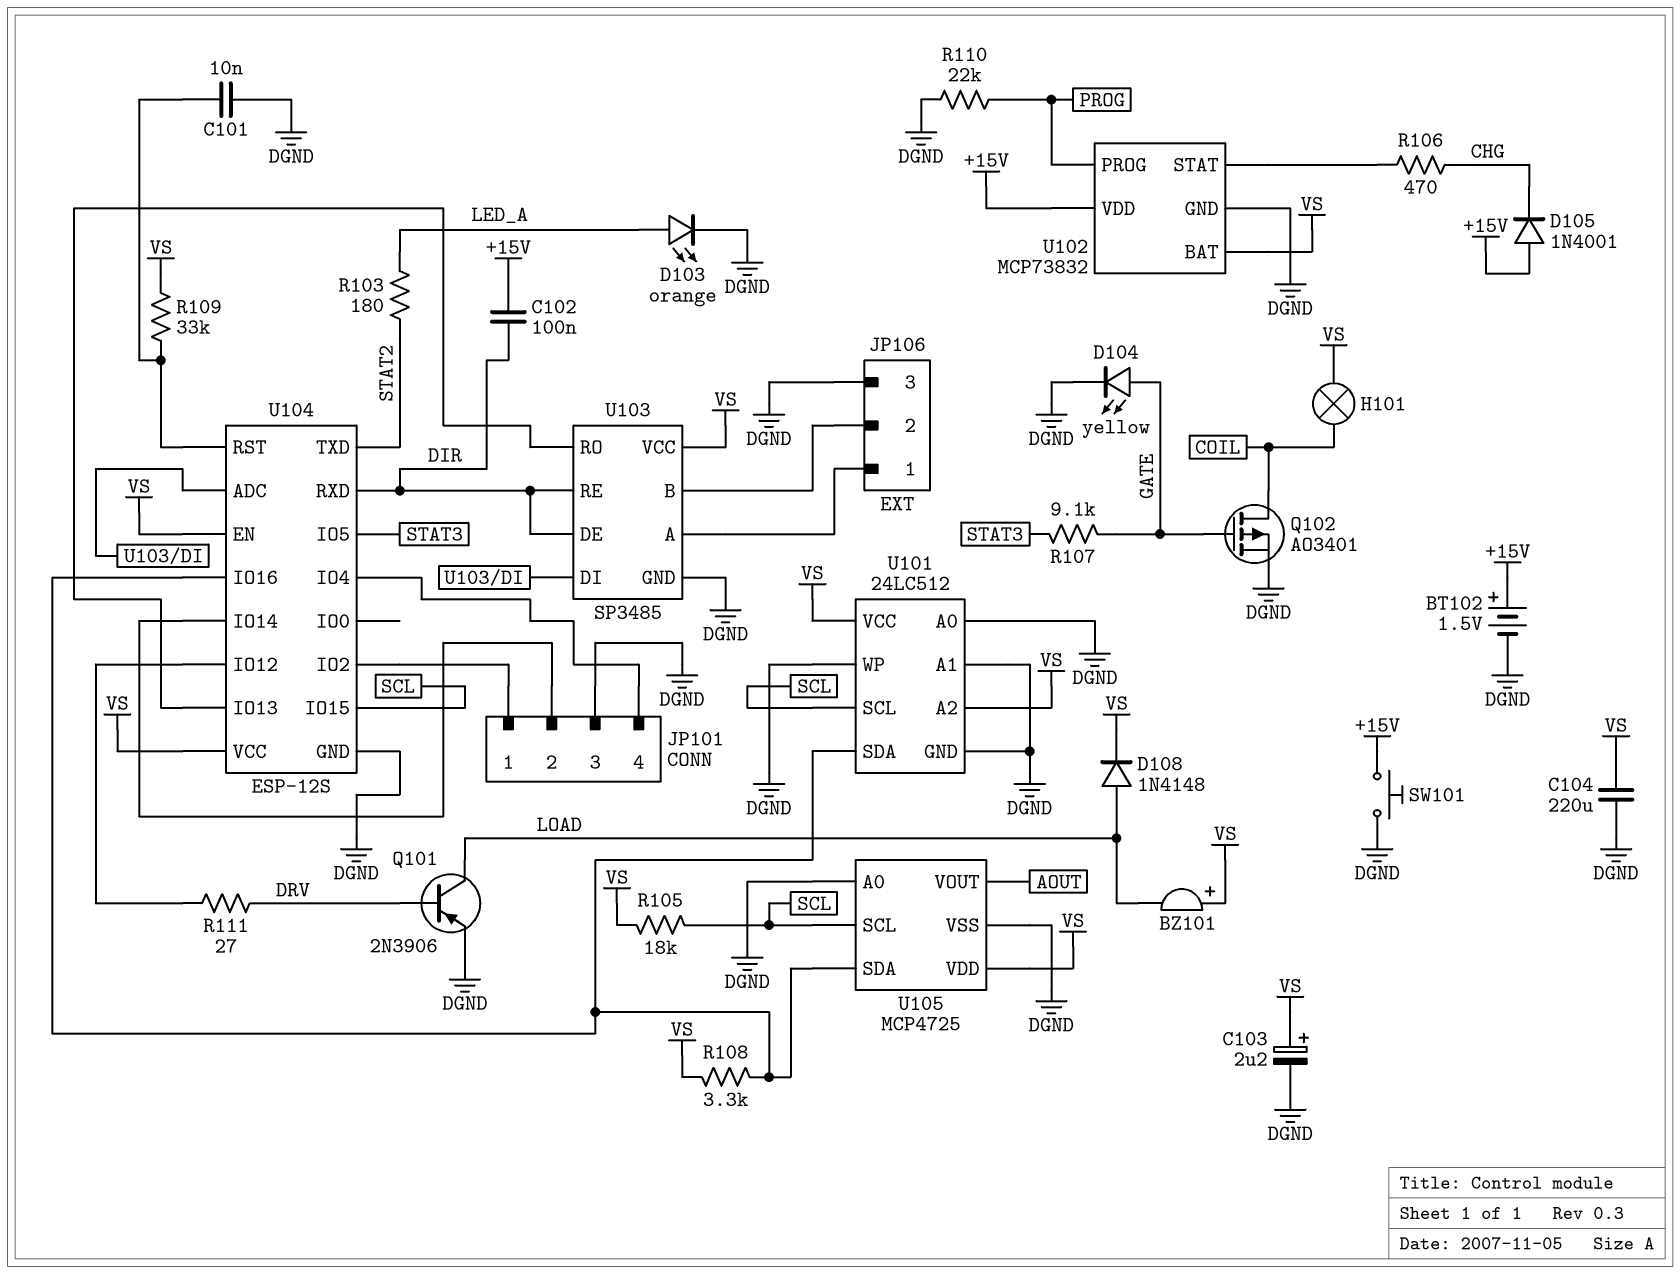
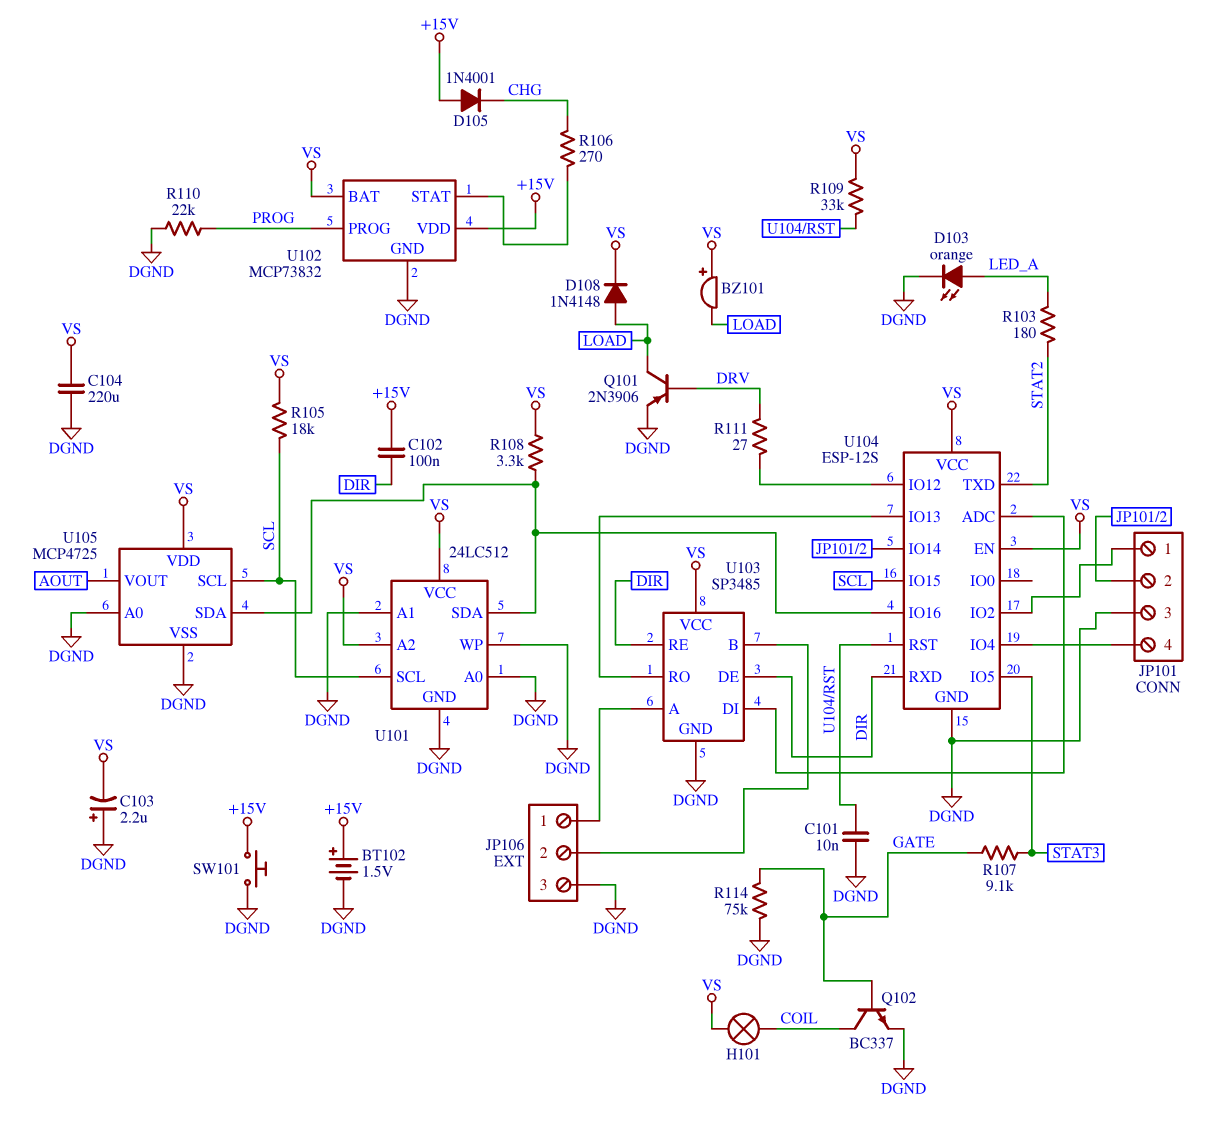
C103: 2.2uF (plus VS, minus DGND) -> 2.2uF (plus DGND, minus VS)
D104: LED yellow (A GATE, K DGND) -> none
Q102: PMOS AO3401 (G GATE, D COIL, S DGND) -> NPN BC337 (B GATE, C COIL, E DGND)
R106: 470 (CHG, U102/STAT) -> 270 (CHG, U102/STAT)
R114: none -> 75k (DGND, GATE)

